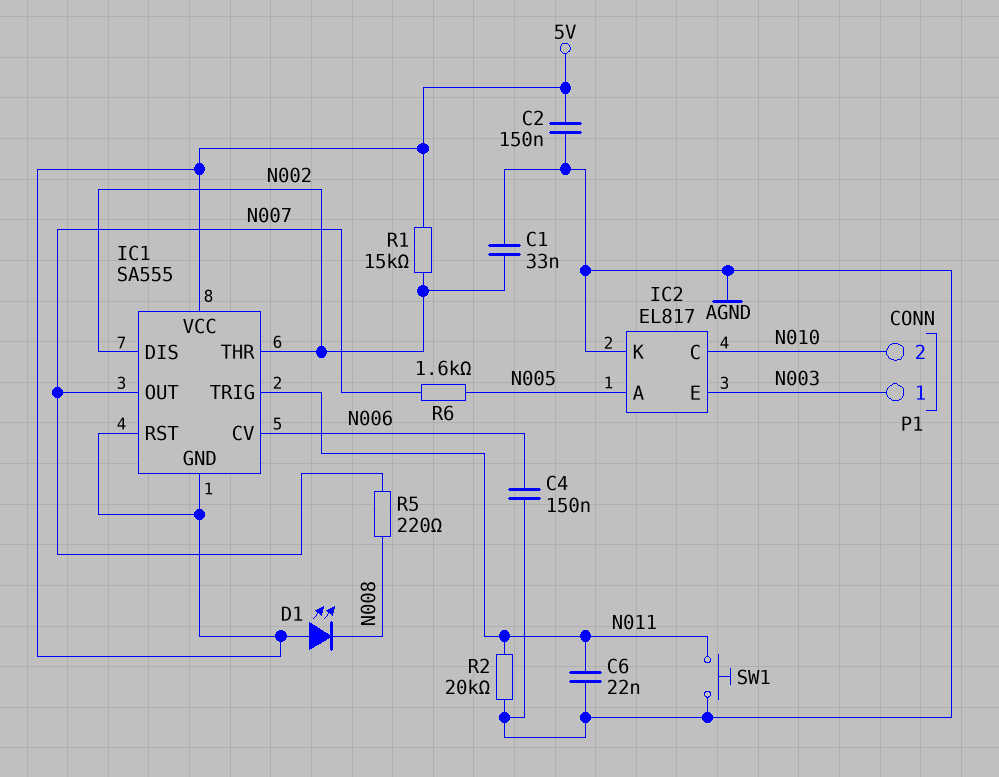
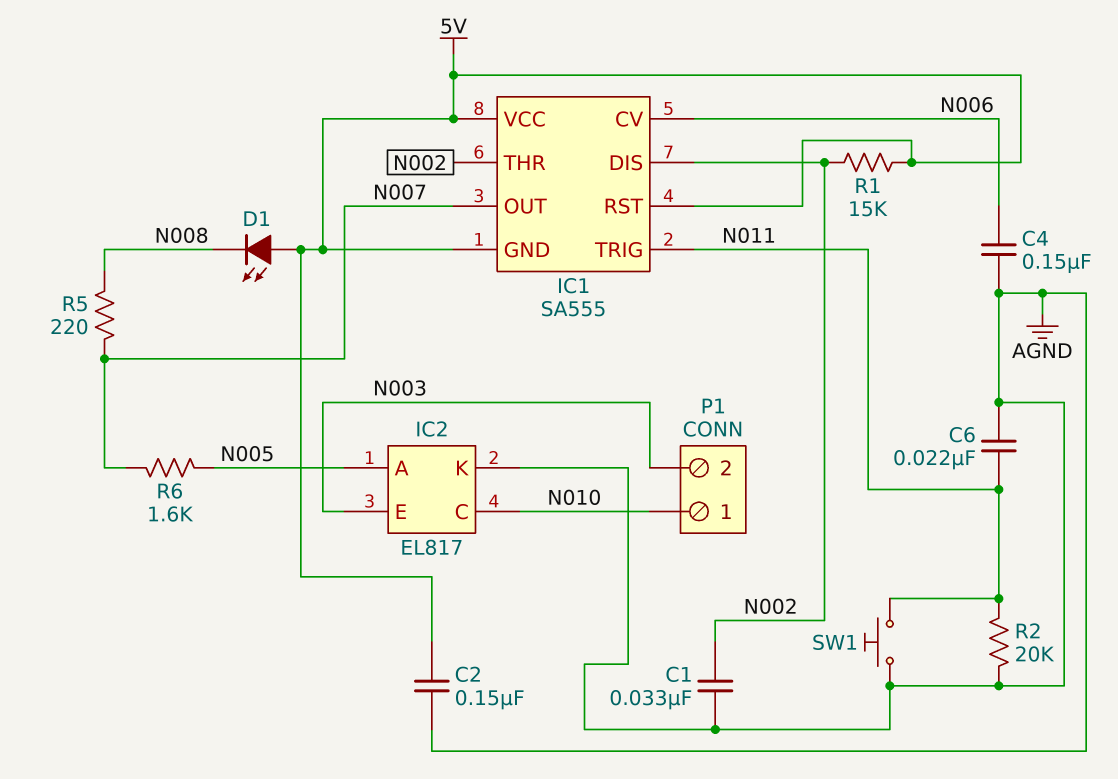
P1 pin 1: N003 -> N010
P1 pin 2: N010 -> N003

